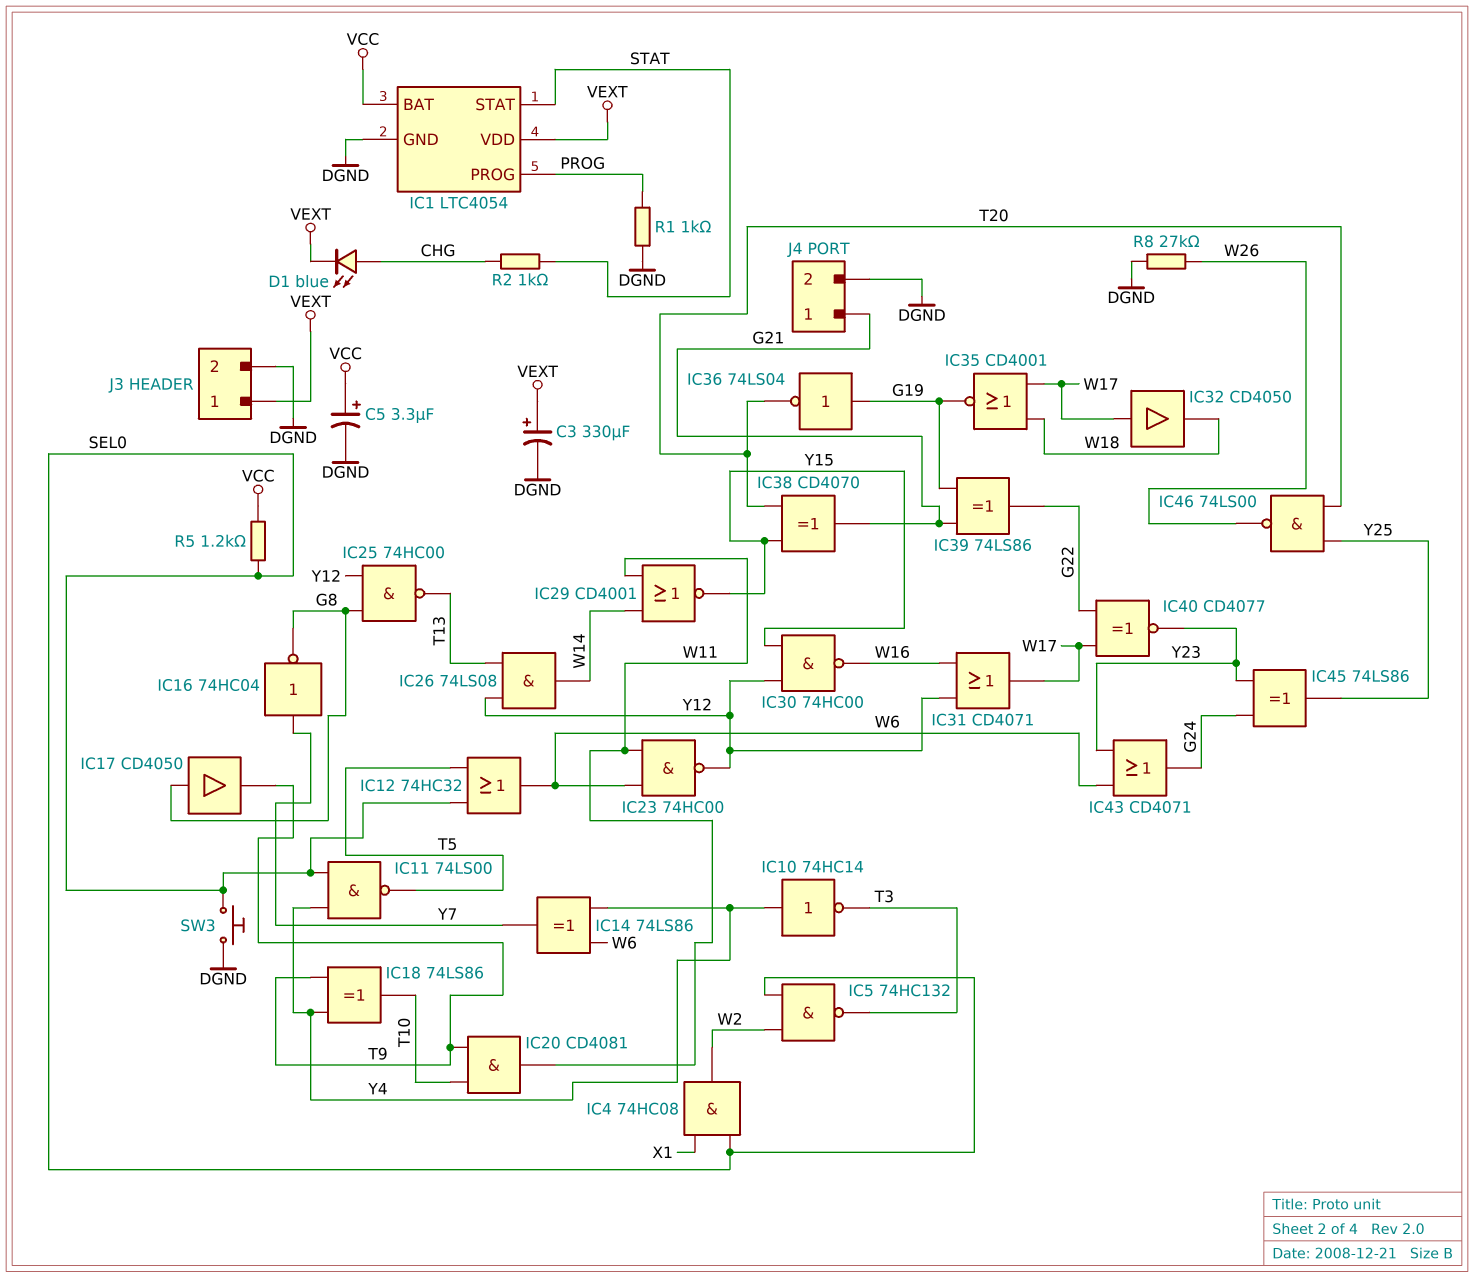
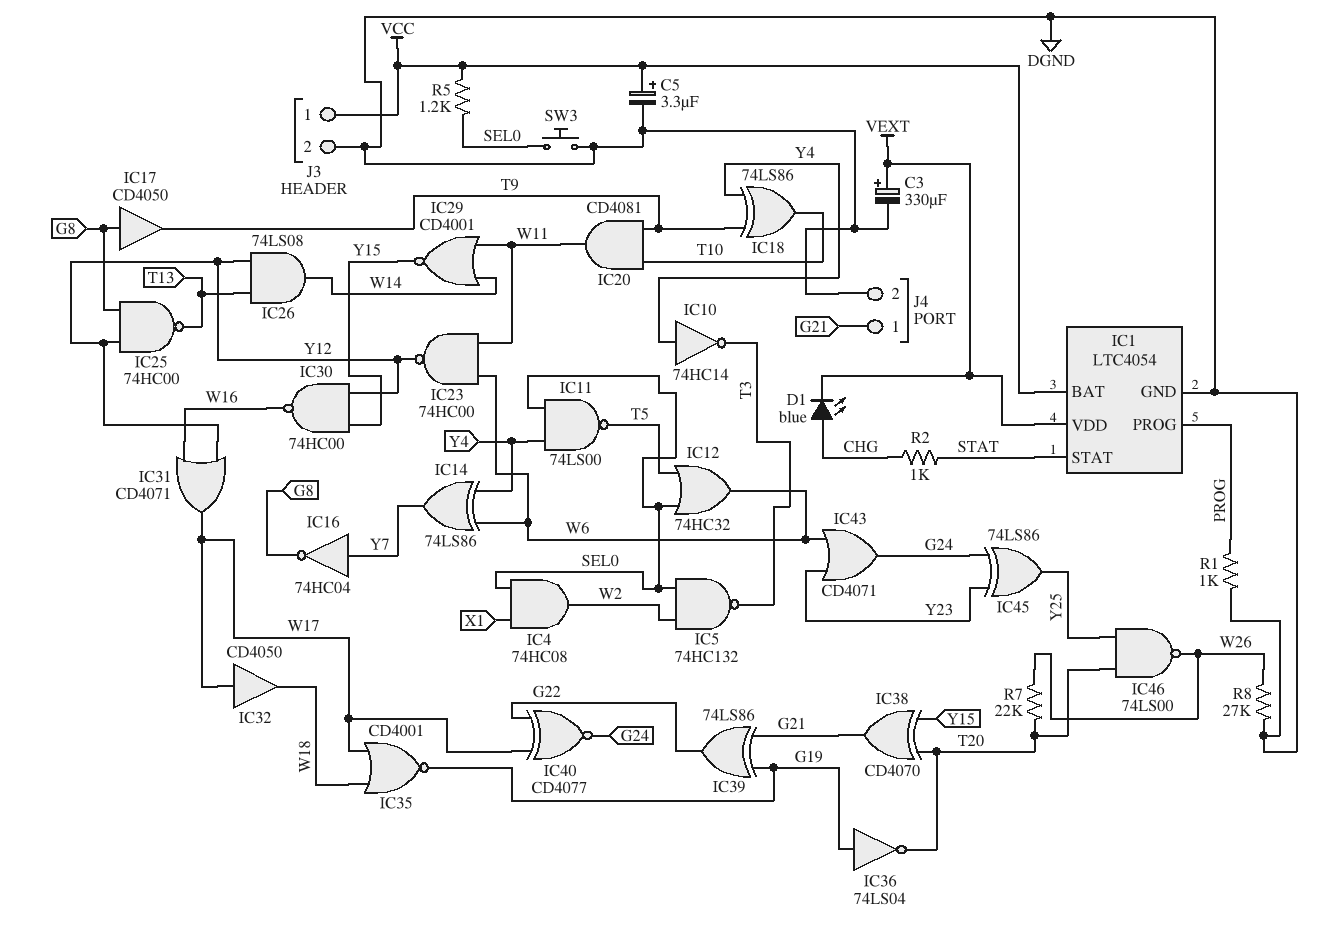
IC40: XNOR CD4077 (in G22, in W17, out Y23) -> XNOR CD4077 (in G22, in W17, out G24)
J3 pin 1: VEXT -> VCC
R7: none -> 22k (T20, W26)

